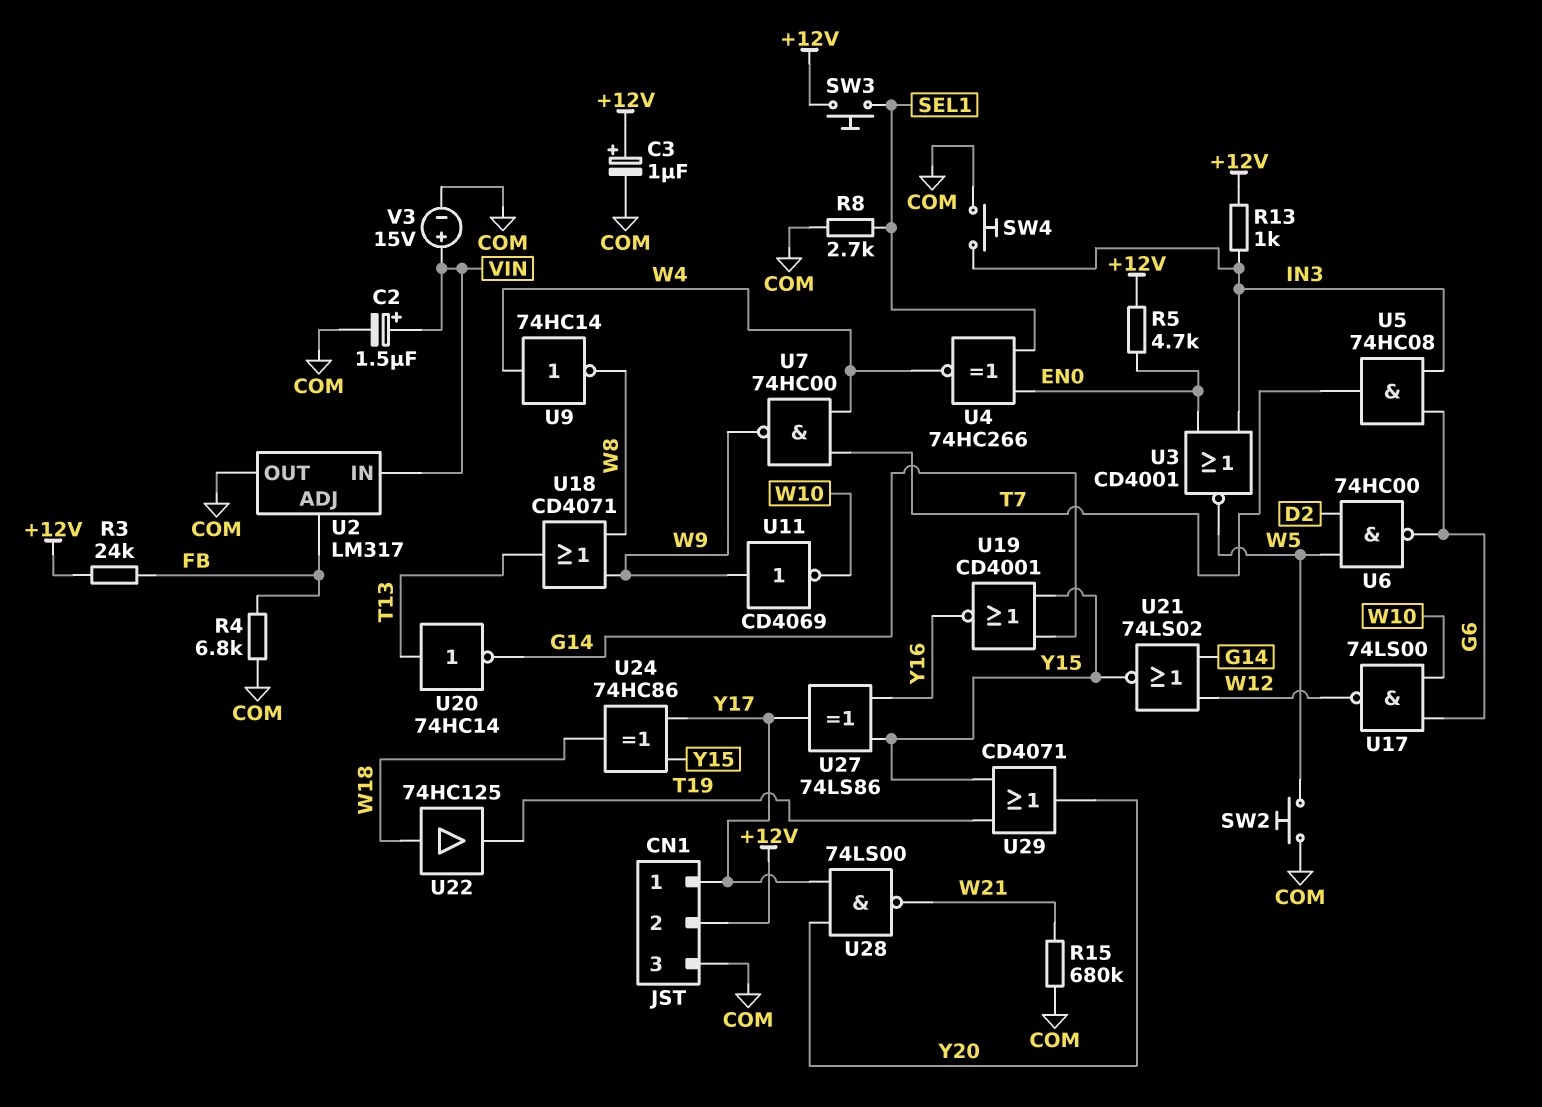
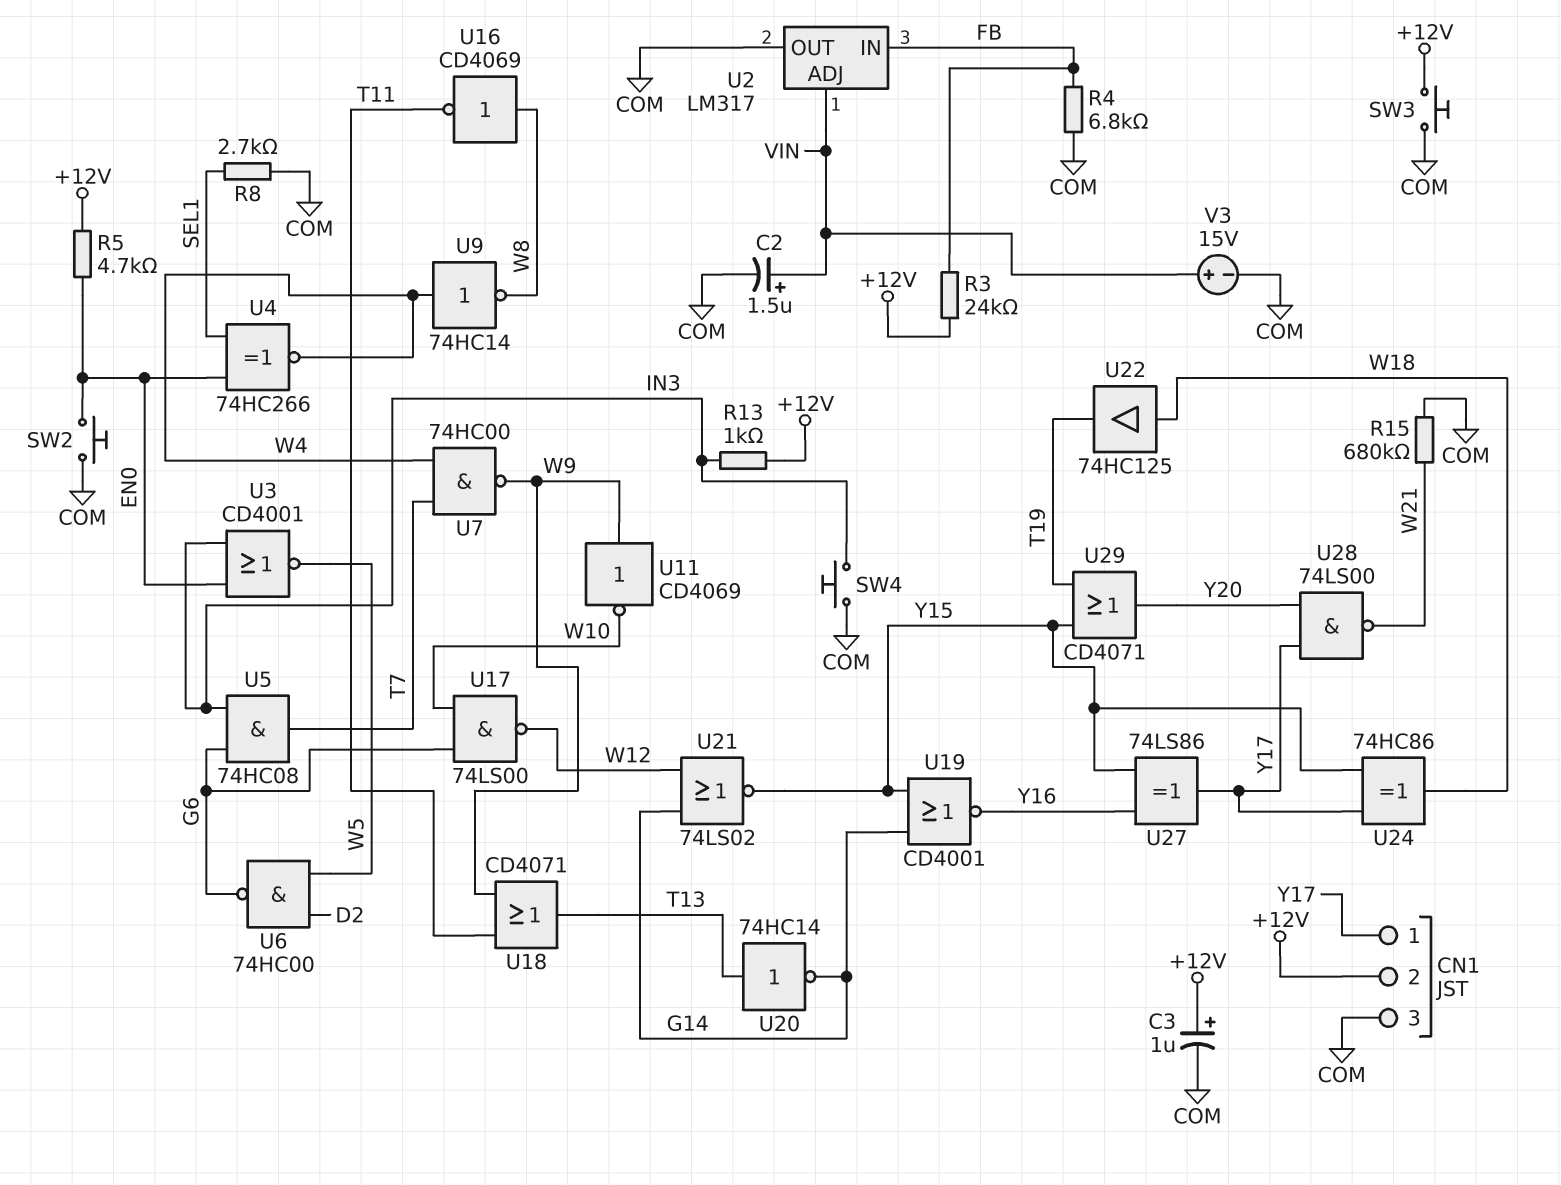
SW2: button (COM, W5) -> button (COM, EN0)
SW3: button (+12V, SEL1) -> button (+12V, COM)
U2 pin ADJ: FB -> VIN
U2 pin IN: VIN -> FB
U16: none -> NOT CD4069 (in W8, out T11)
U18: OR CD4071 (in W8, in W9, out T13) -> OR CD4071 (in T11, in W9, out T13)

